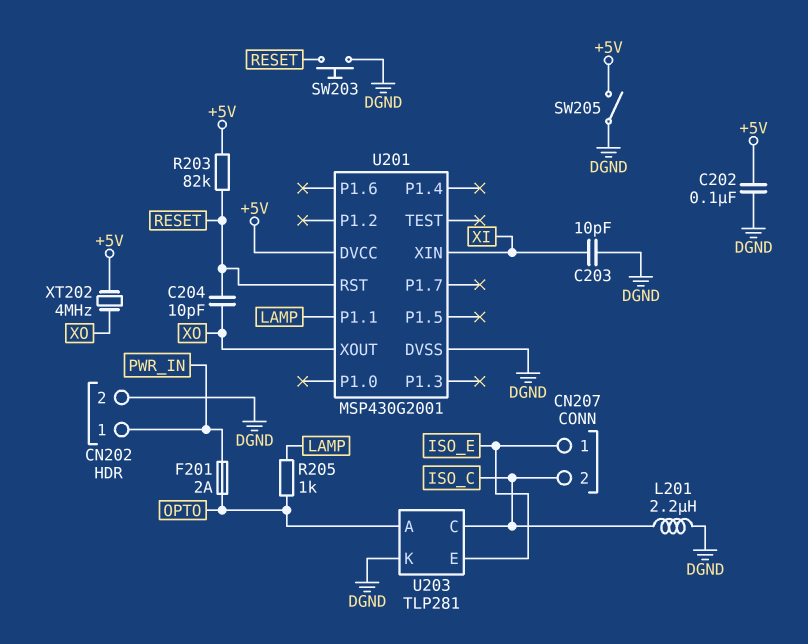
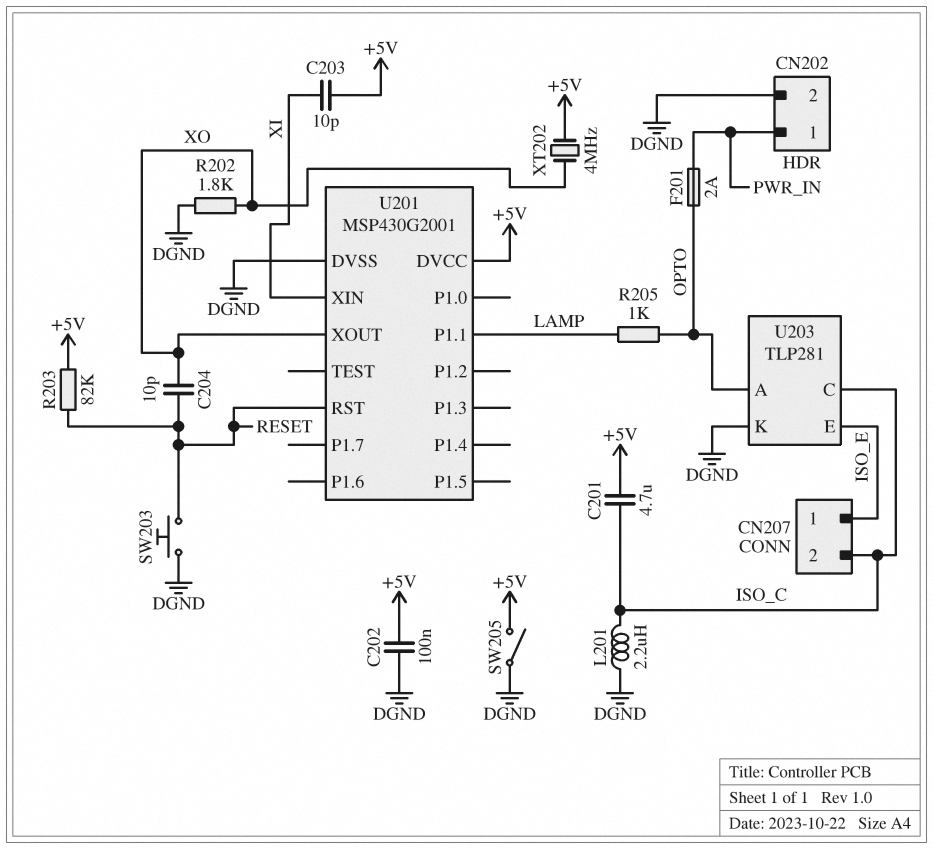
C201: none -> 4.7uF (+5V, ISO_C)
C203: 10pF (DGND, XI) -> 10pF (+5V, XI)
R202: none -> 1.8k (DGND, XO)

